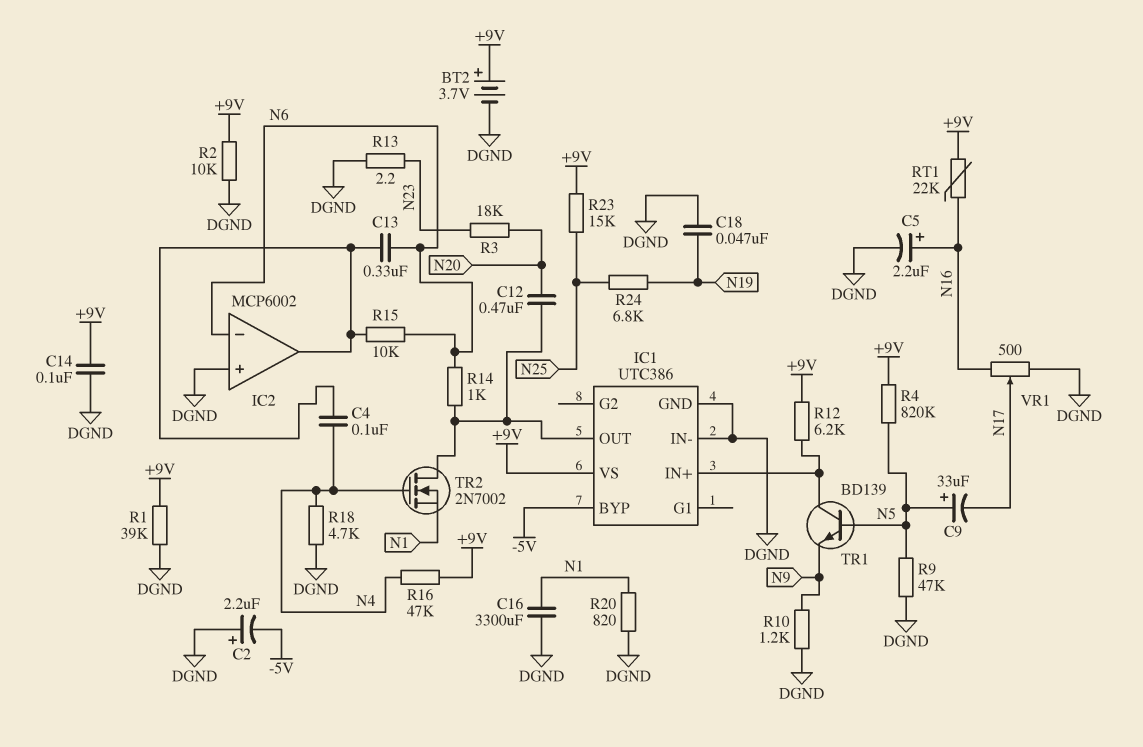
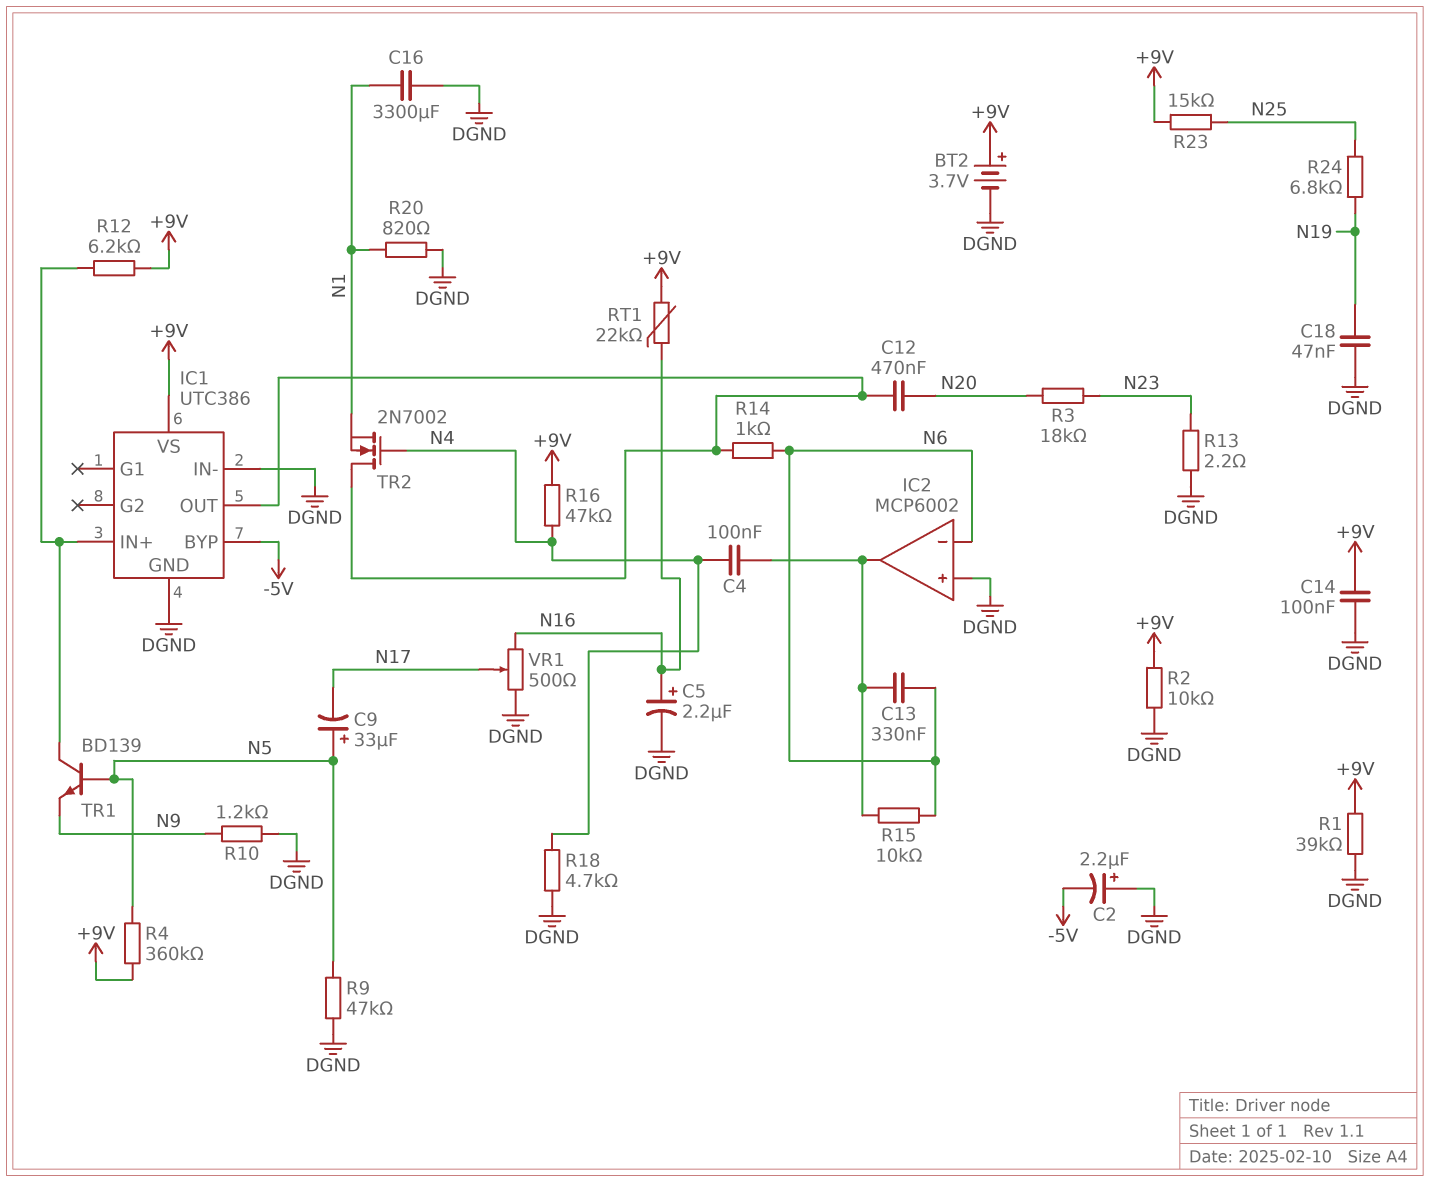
R4: 820k (+9V, N5) -> 360k (+9V, N5)

